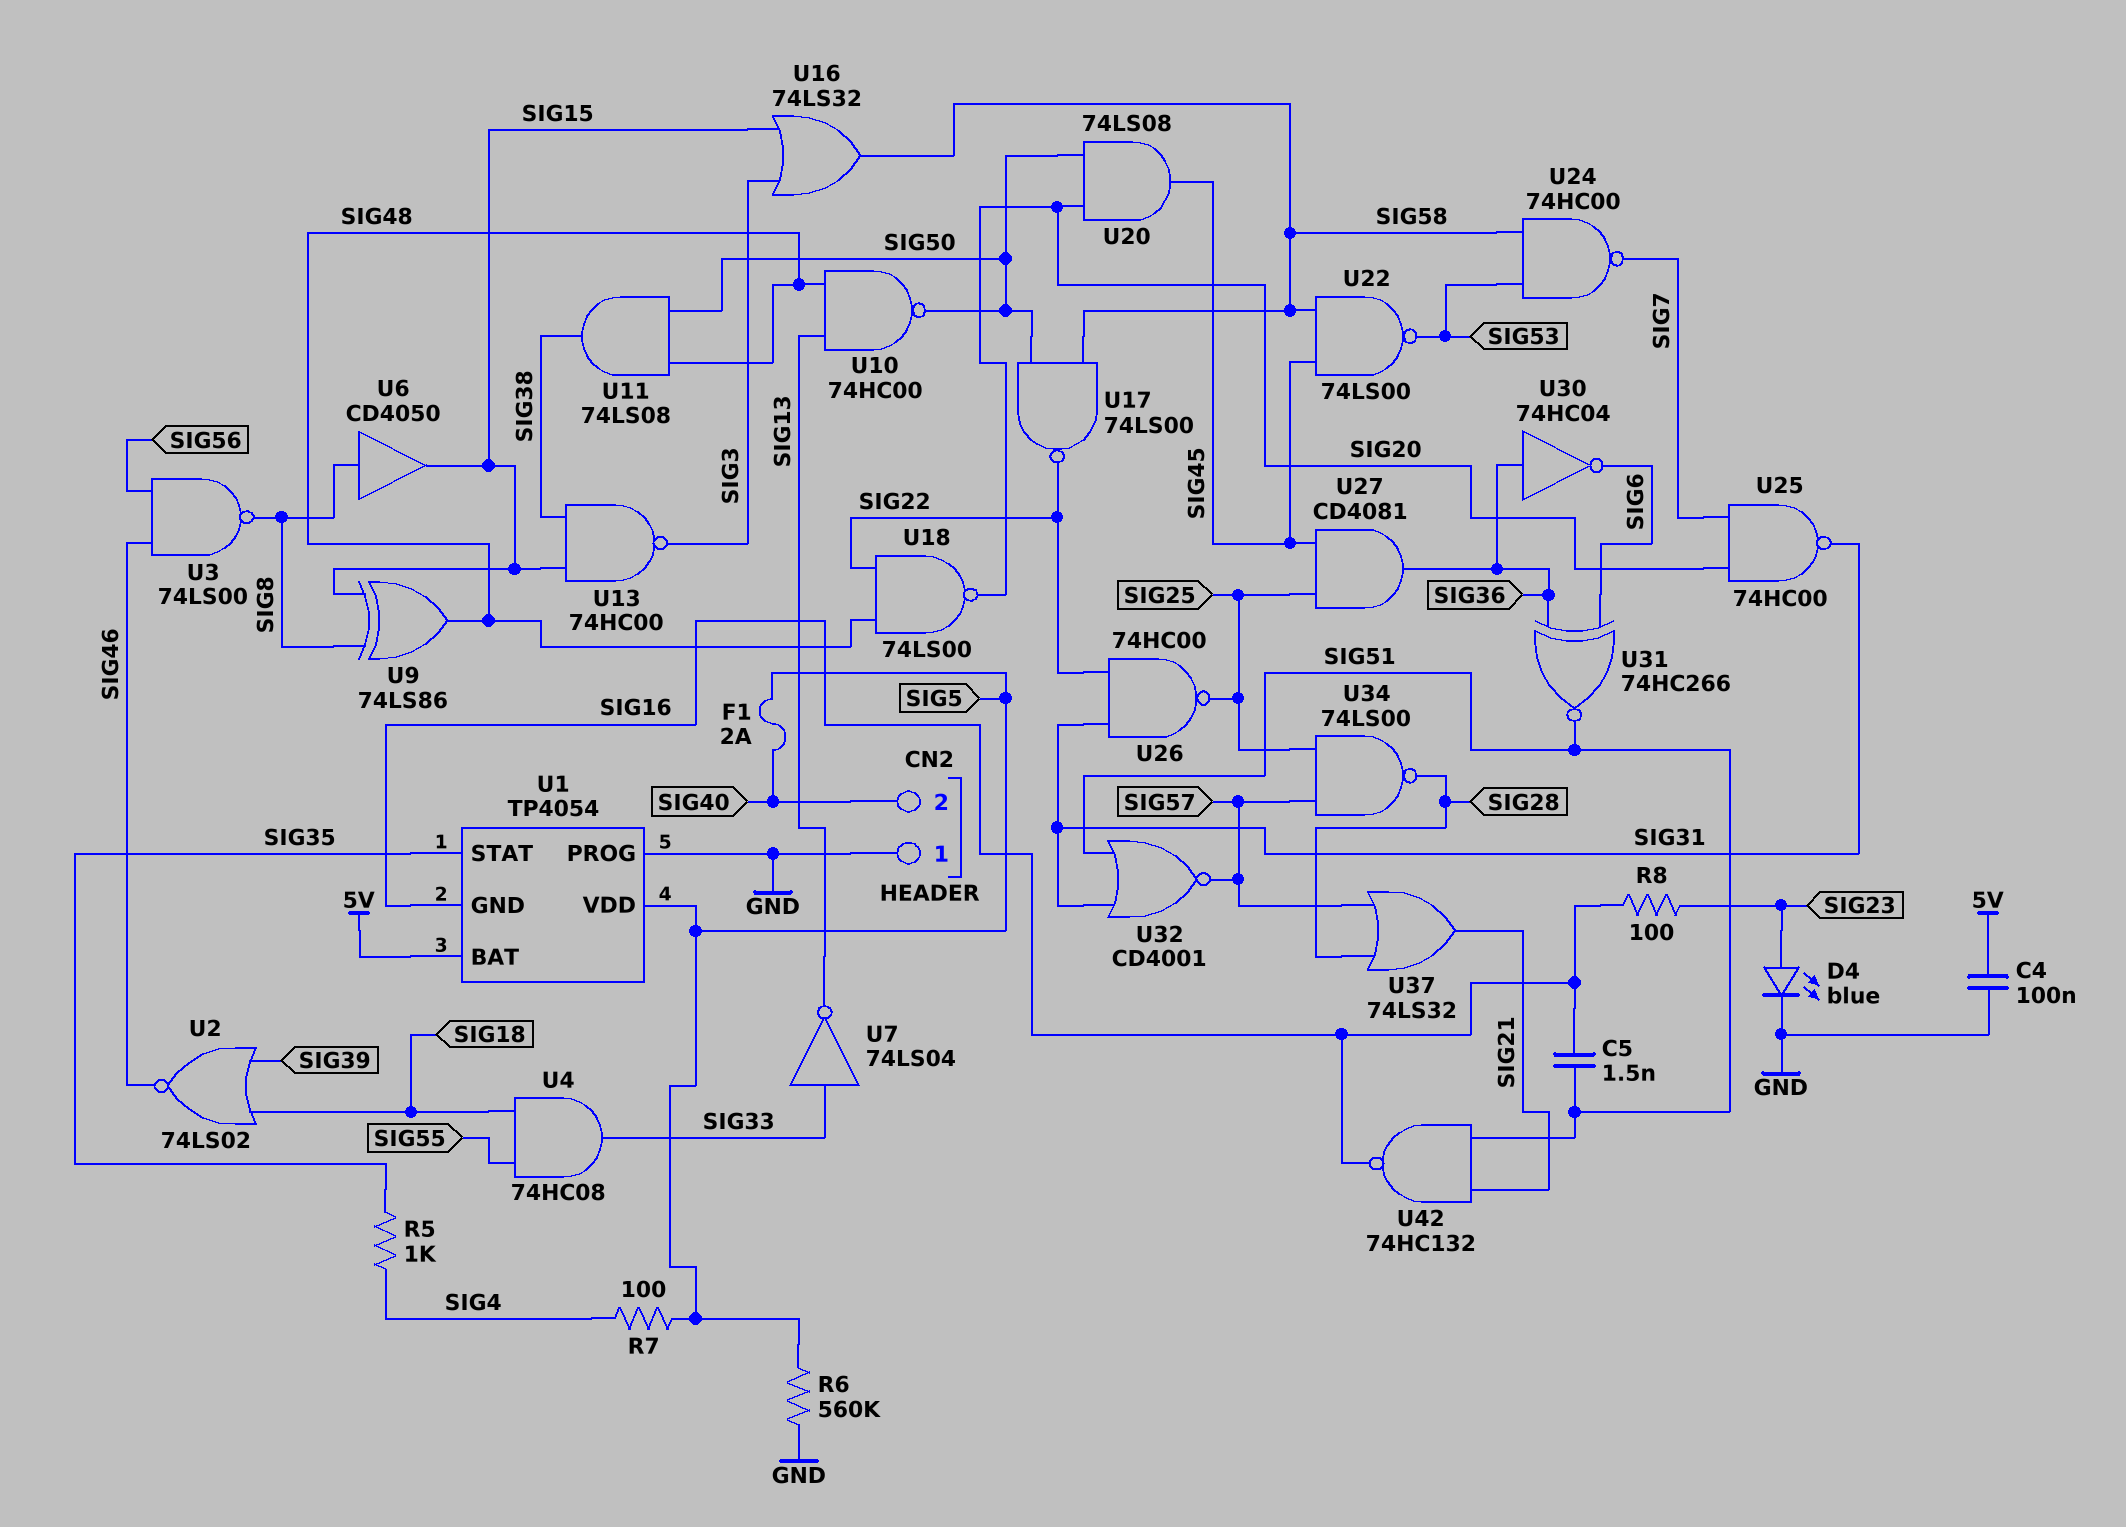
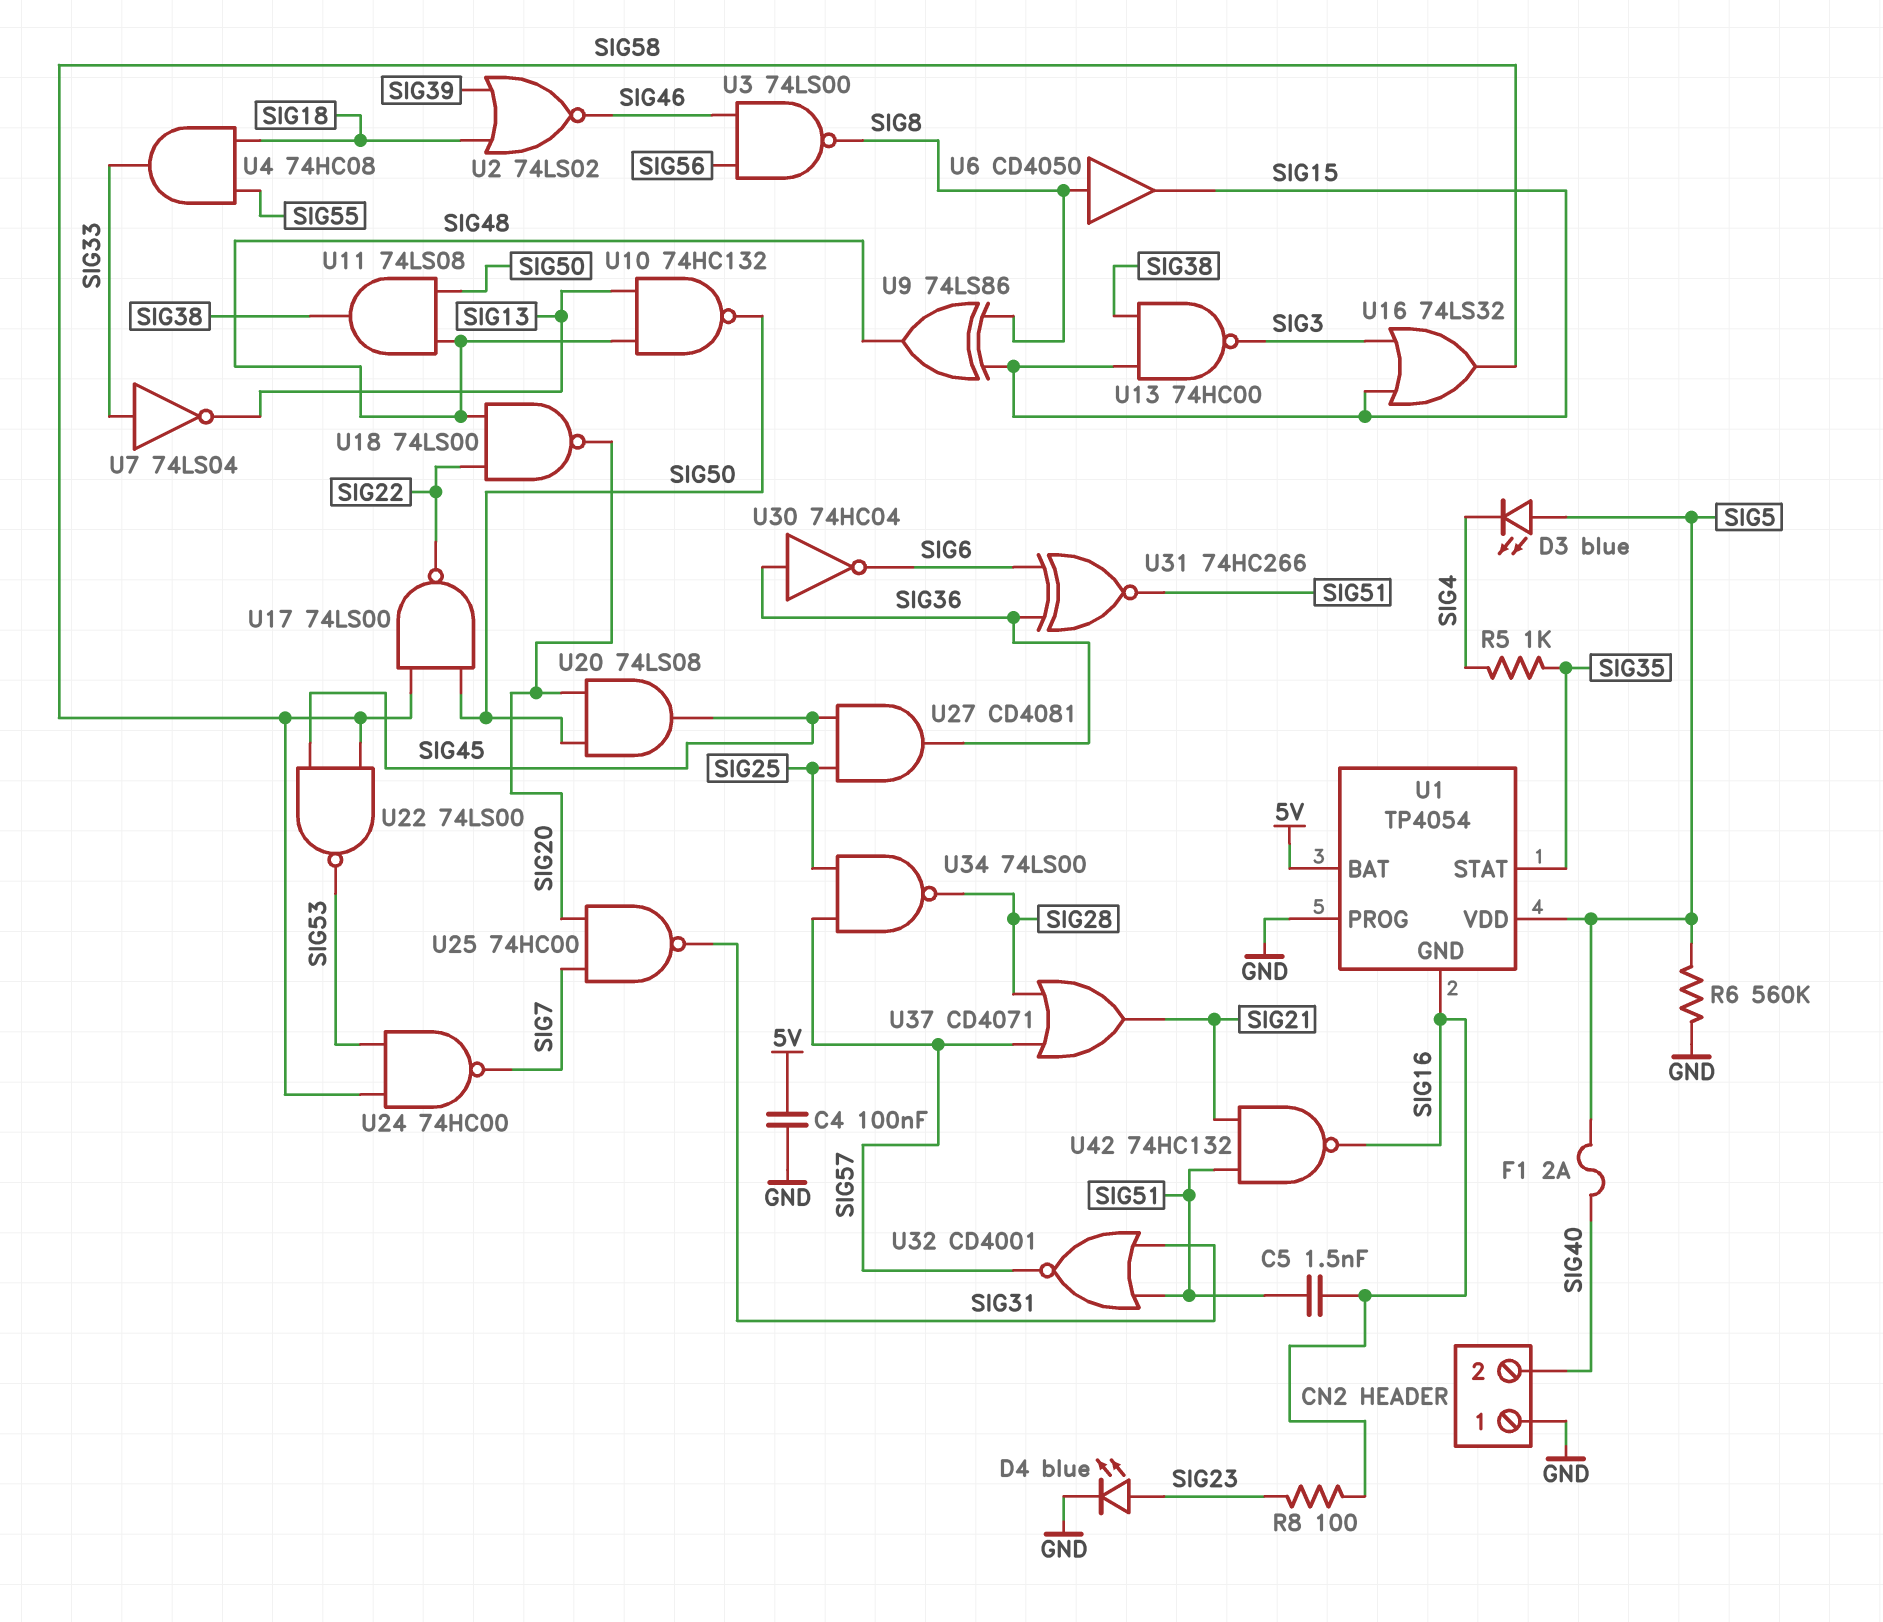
D3: none -> LED blue (A SIG5, K SIG4)
R7: 100 (SIG4, SIG5) -> none
U10: NAND 74HC00 (in SIG13, in SIG48, out SIG50) -> NAND 74HC132 (in SIG13, in SIG48, out SIG50)
U26: NAND 74HC00 (in SIG22, in SIG31, out SIG25) -> none
U37: OR 74LS32 (in SIG28, in SIG57, out SIG21) -> OR CD4071 (in SIG28, in SIG57, out SIG21)

